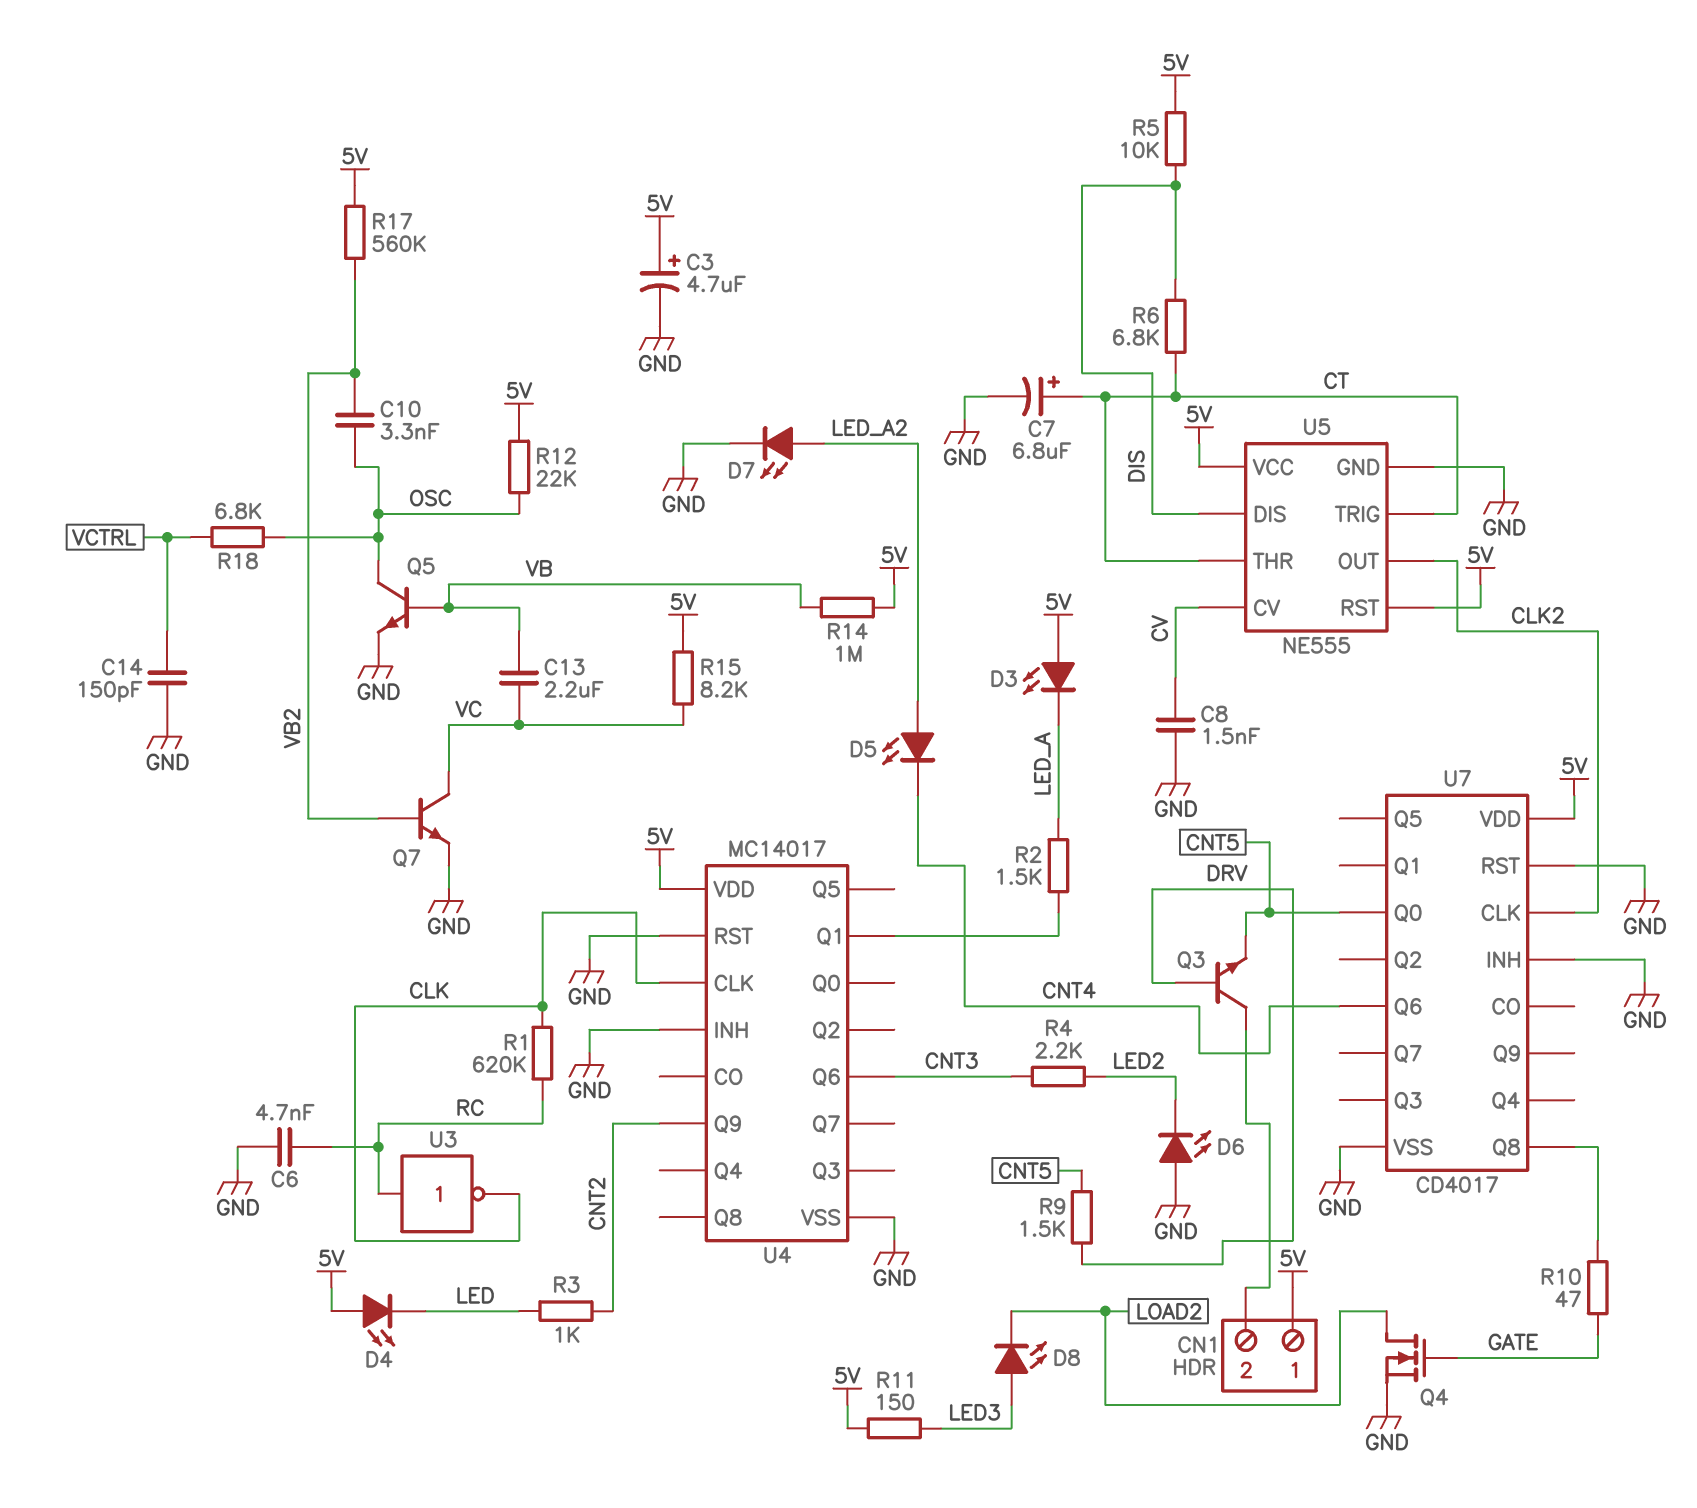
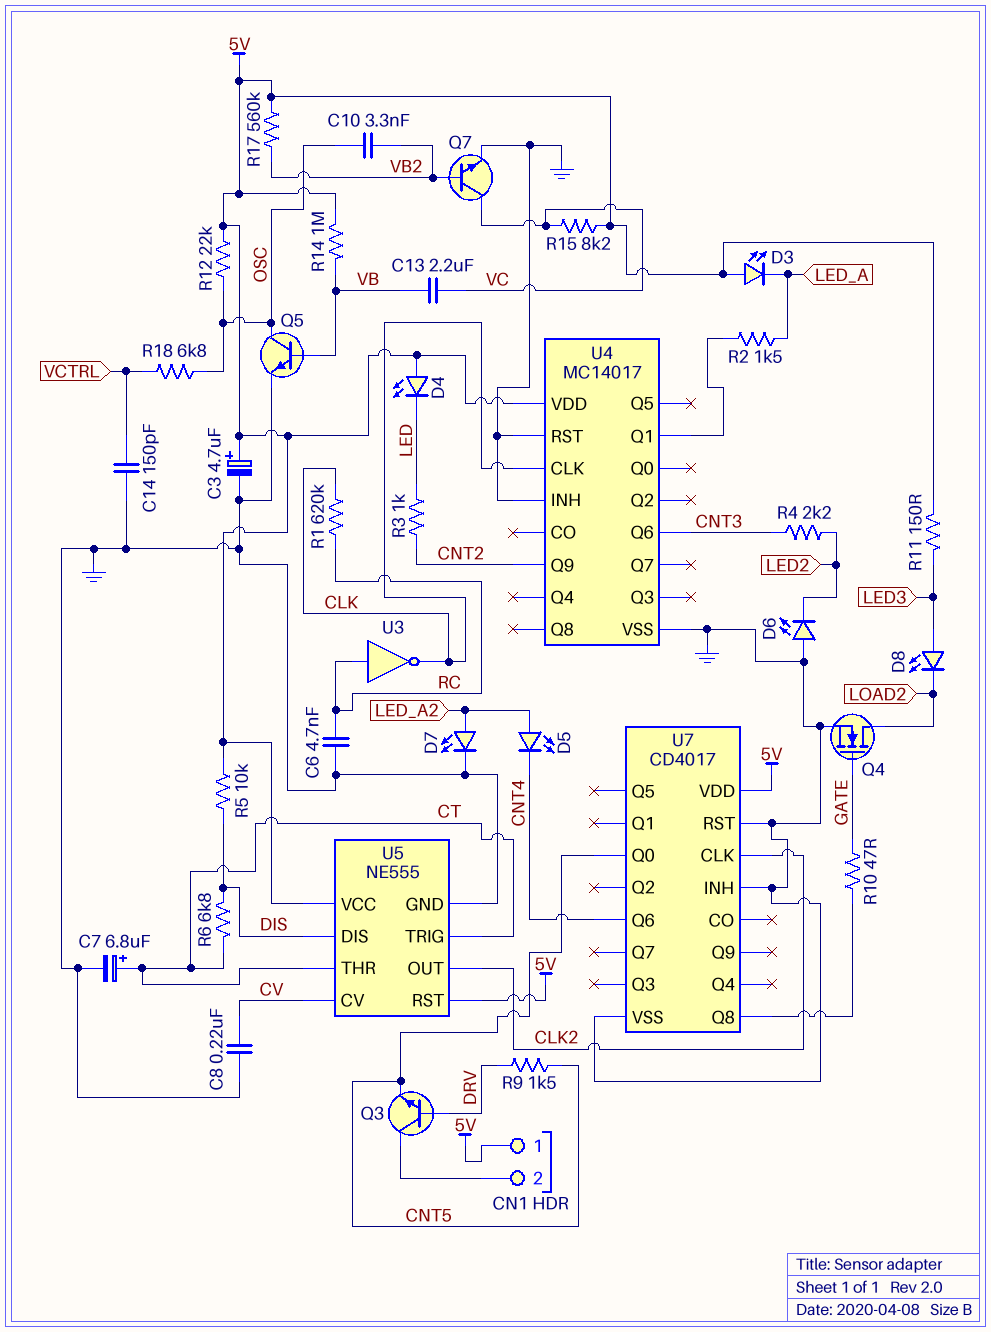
C8: 1.5nF (CV, GND) -> 220nF (CV, GND)

